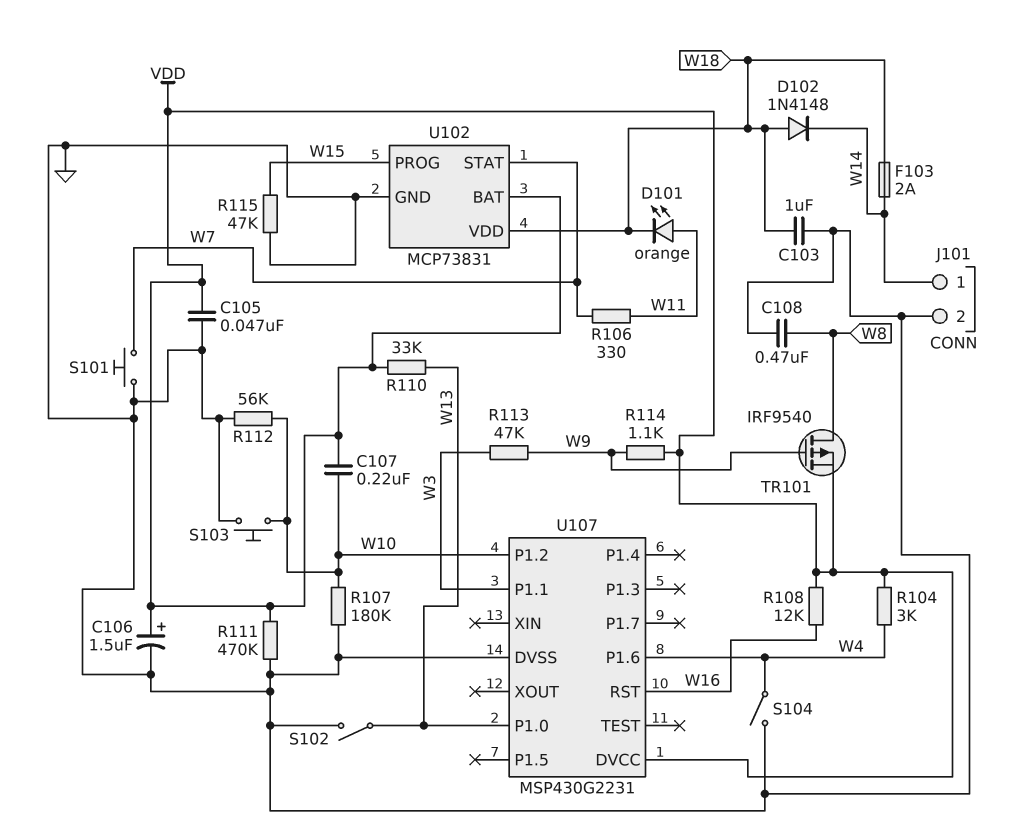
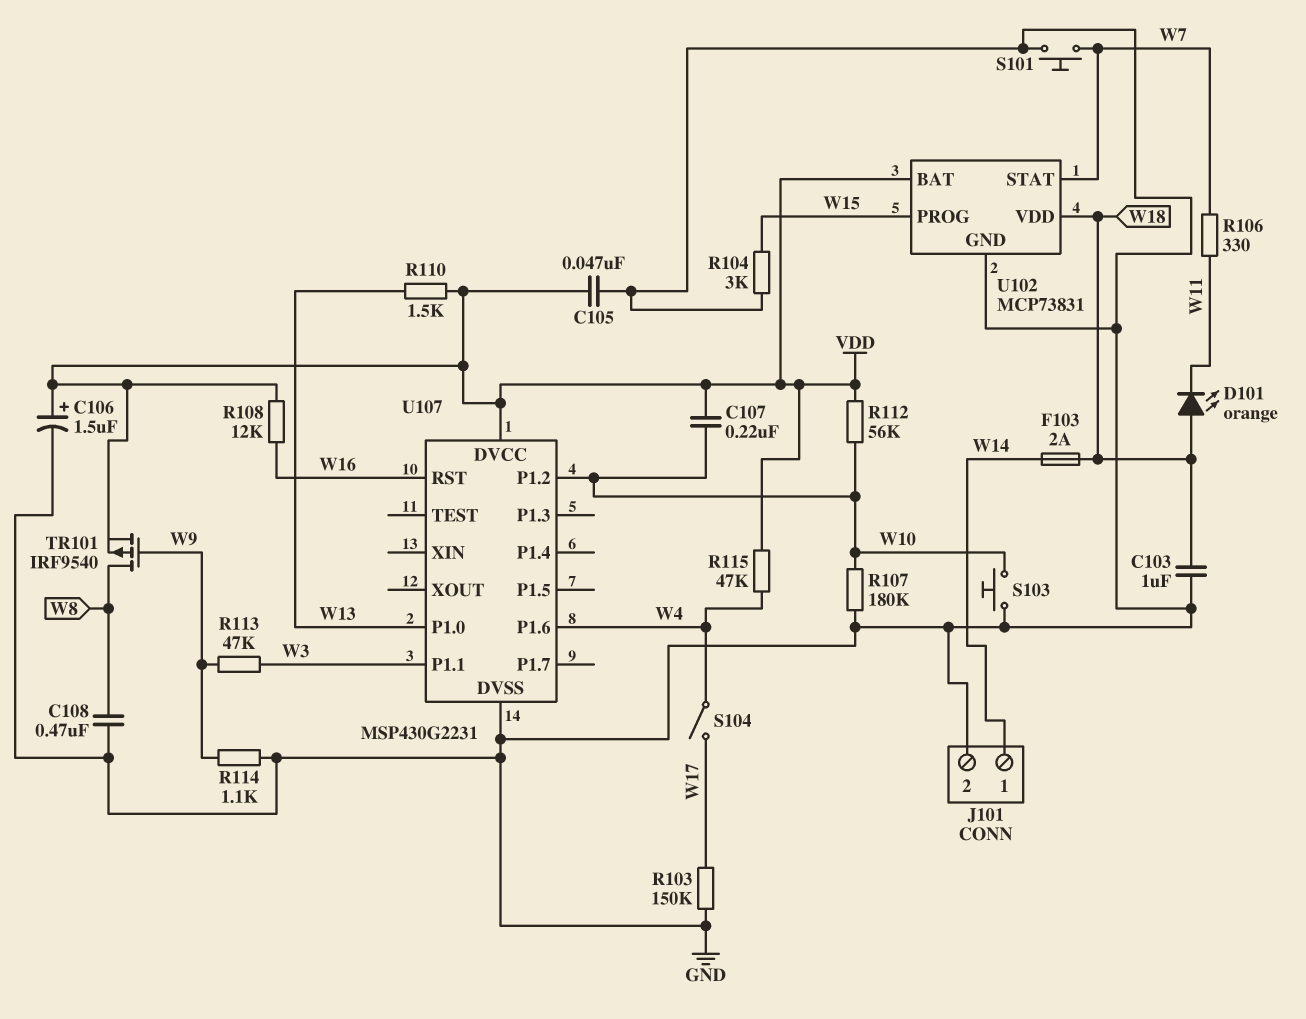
D101: LED orange (A W11, K W18) -> LED orange (A W18, K W11)
D102: diode 1N4148 (A W18, K W14) -> none
R103: none -> 150k (GND, W17)
R104: 3k (VDD, W4) -> 3k (GND, W15)
R110: 33k (VDD, W13) -> 1.5k (VDD, W13)
R111: 470k (GND, VDD) -> none
R112: 56k (GND, W10) -> 56k (VDD, W10)
R114: 1.1k (VDD, W9) -> 1.1k (GND, W9)
R115: 47k (GND, W15) -> 47k (VDD, W4)
S102: switch (GND, W13) -> none
S104: switch (GND, W4) -> switch (W4, W17)

